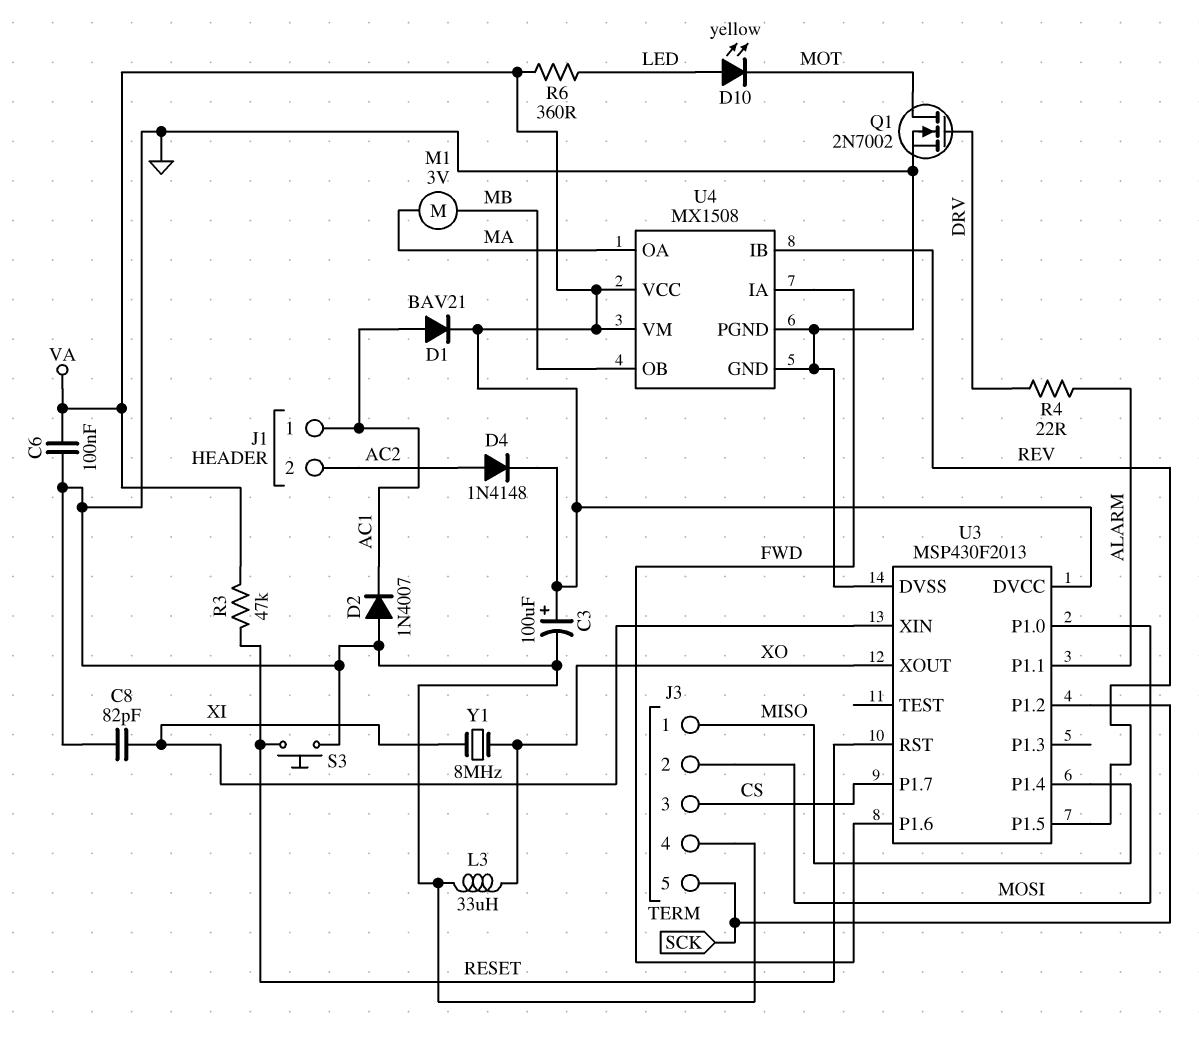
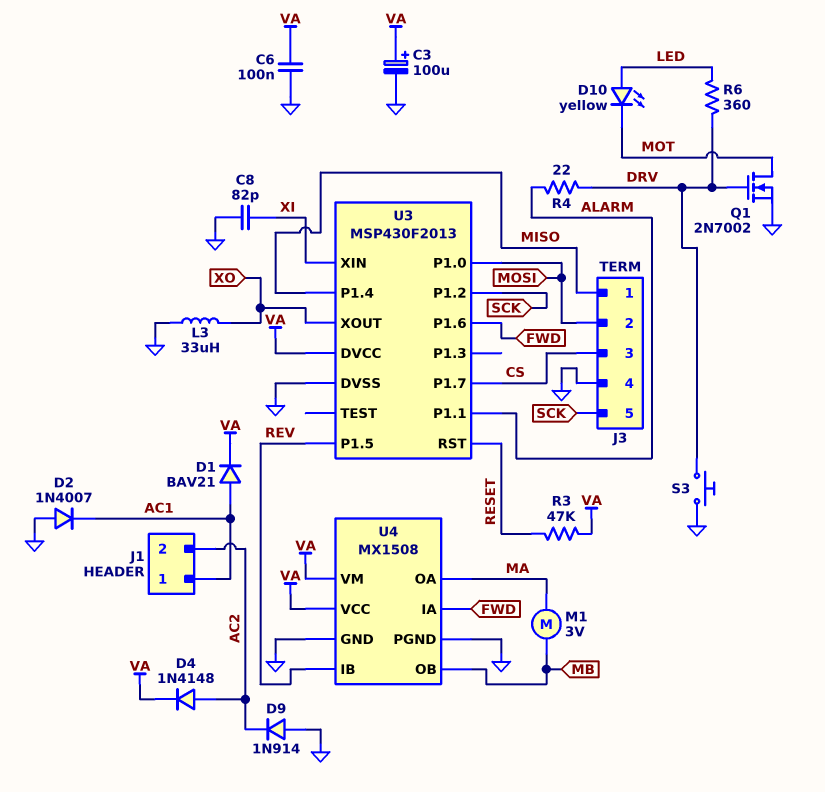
D9: none -> diode 1N914 (A GND, K AC2)
R6: 360 (LED, VA) -> 360 (DRV, LED)
S3: button (GND, RESET) -> button (DRV, GND)
Y1: 8MHz (XI, XO) -> none

